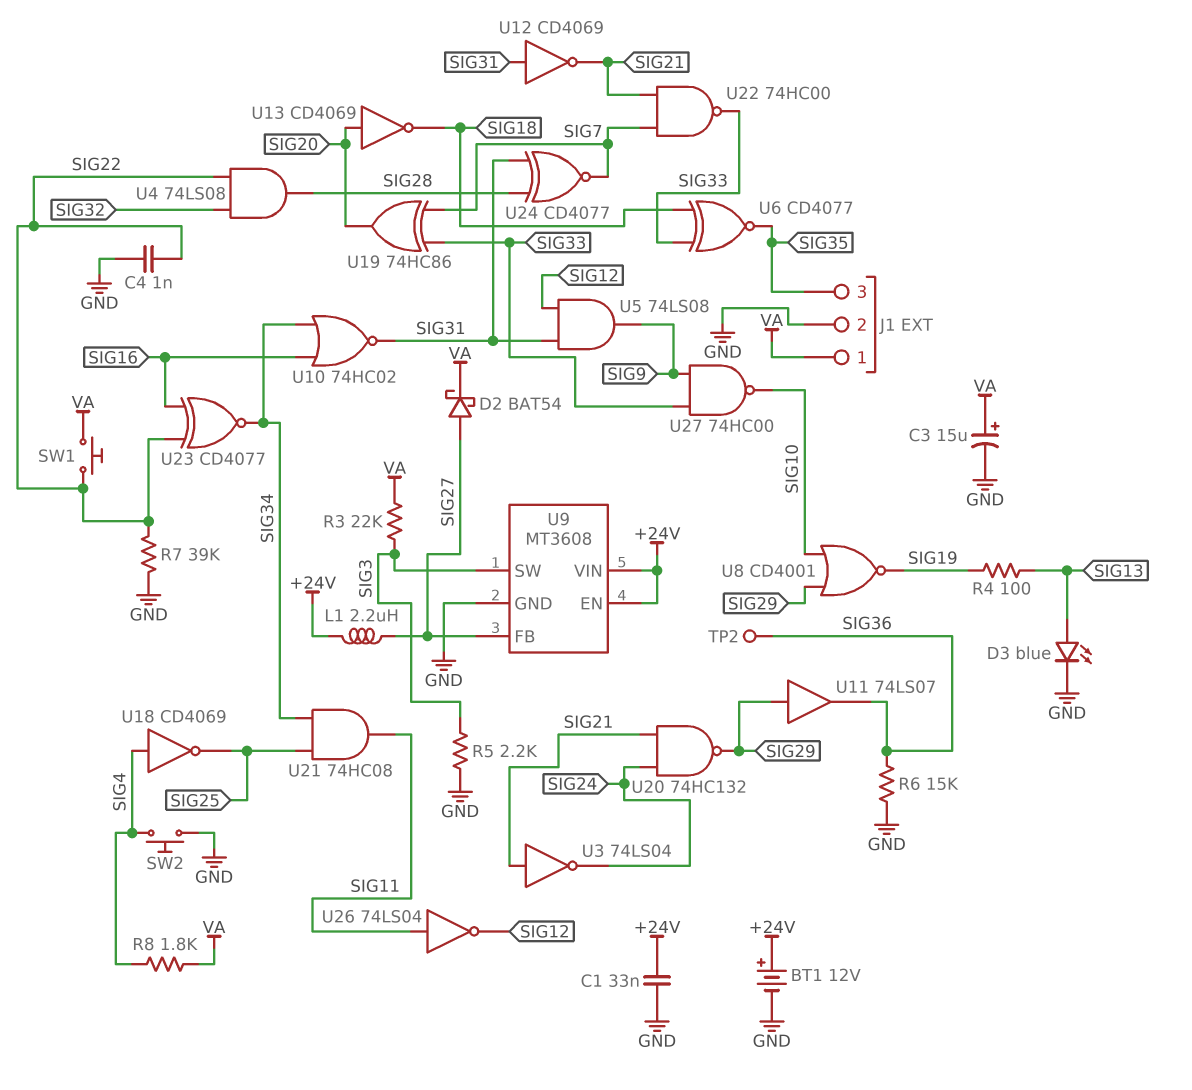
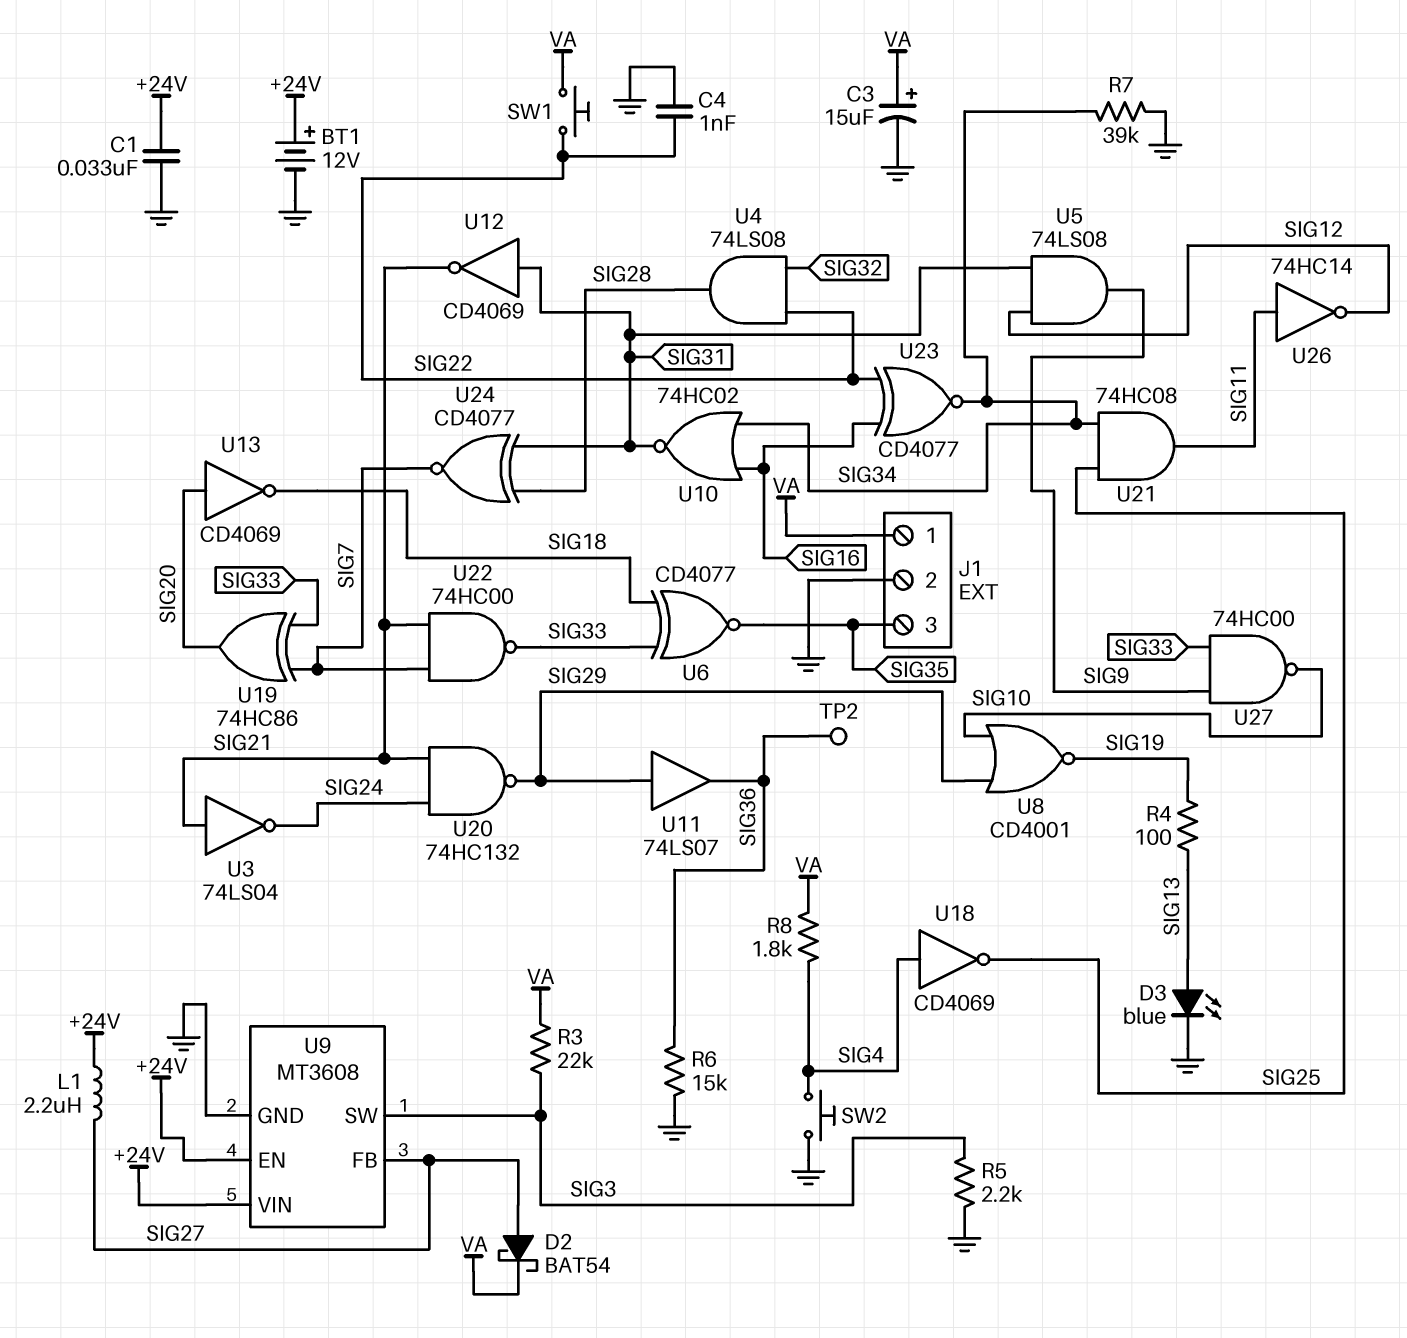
R7: 39k (GND, SIG22) -> 39k (GND, SIG34)
U26: NOT 74LS04 (in SIG11, out SIG12) -> NOT 74HC14 (in SIG11, out SIG12)

